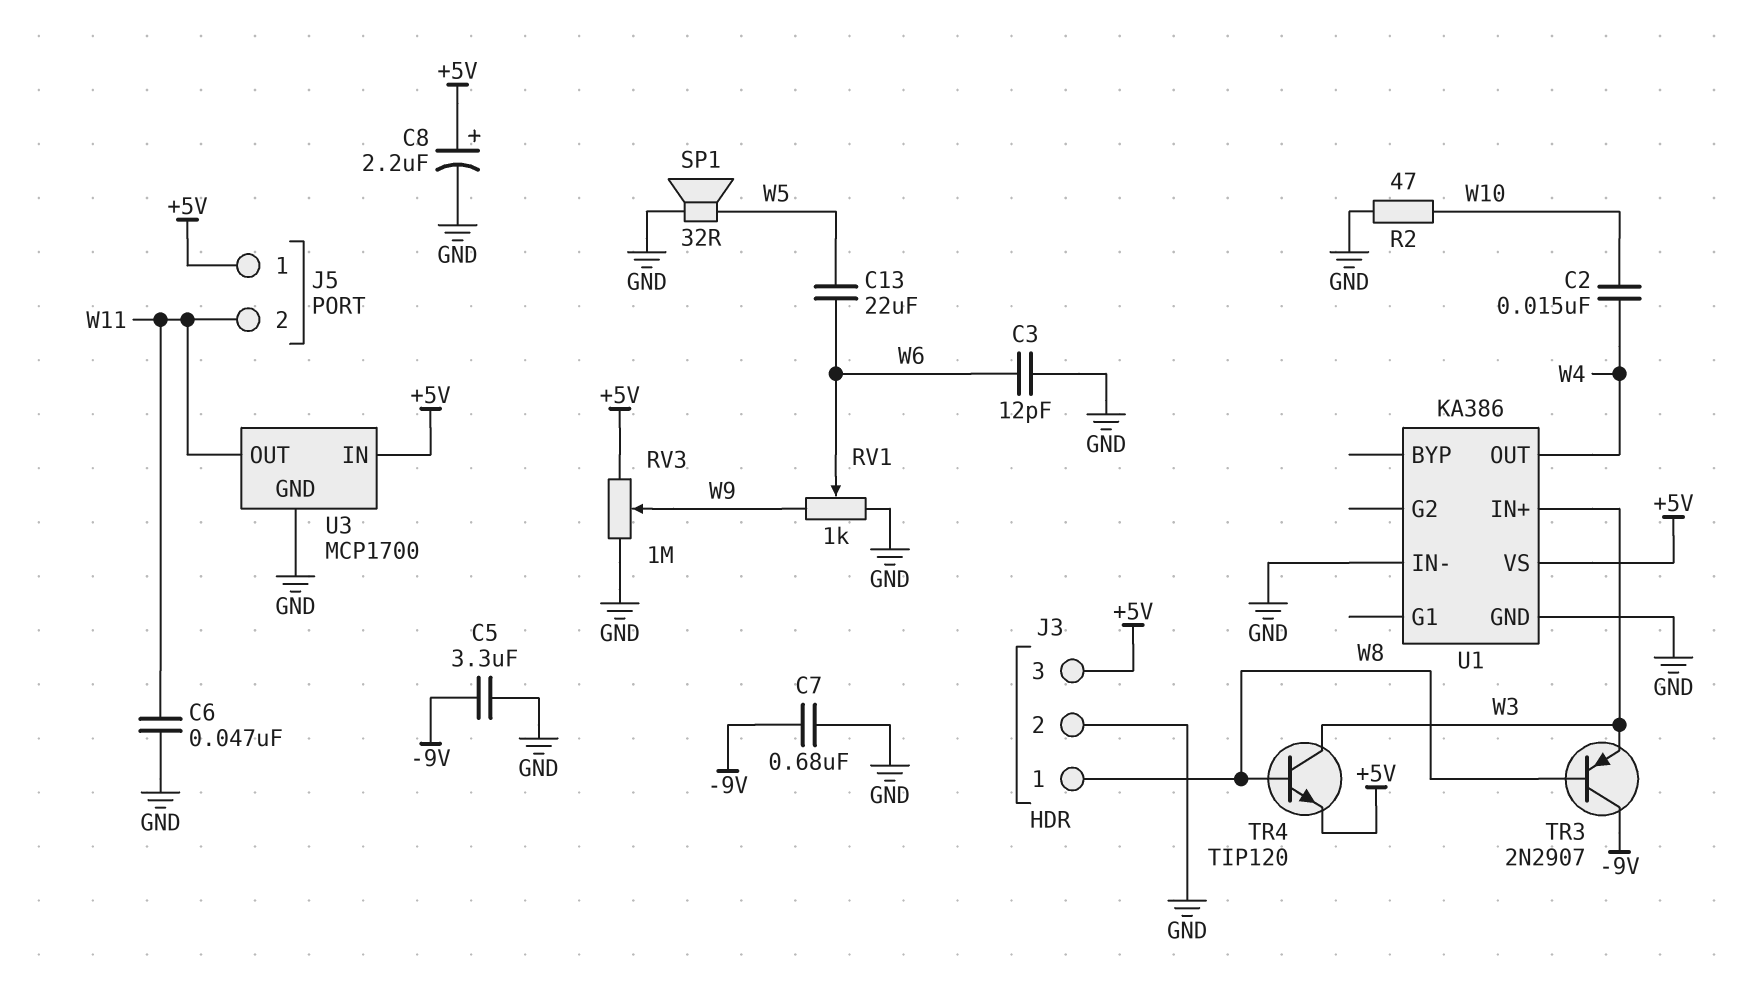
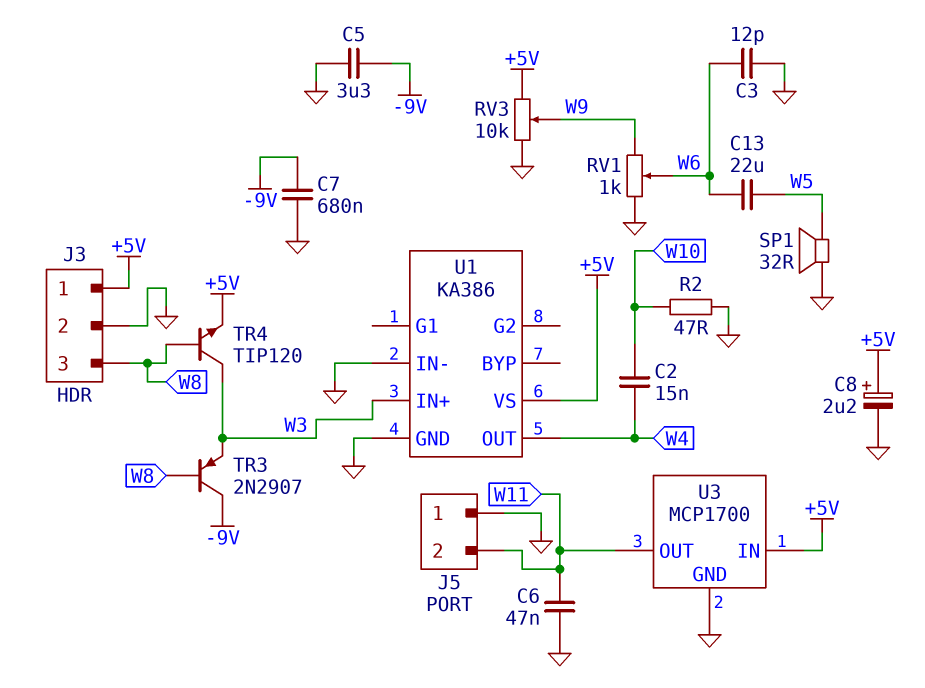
J3 pin 1: W8 -> +5V
J3 pin 3: +5V -> W8
J5 pin 1: +5V -> GND
RV3: 1M (+5V, GND, wiper W9) -> 10k (+5V, GND, wiper W9)

